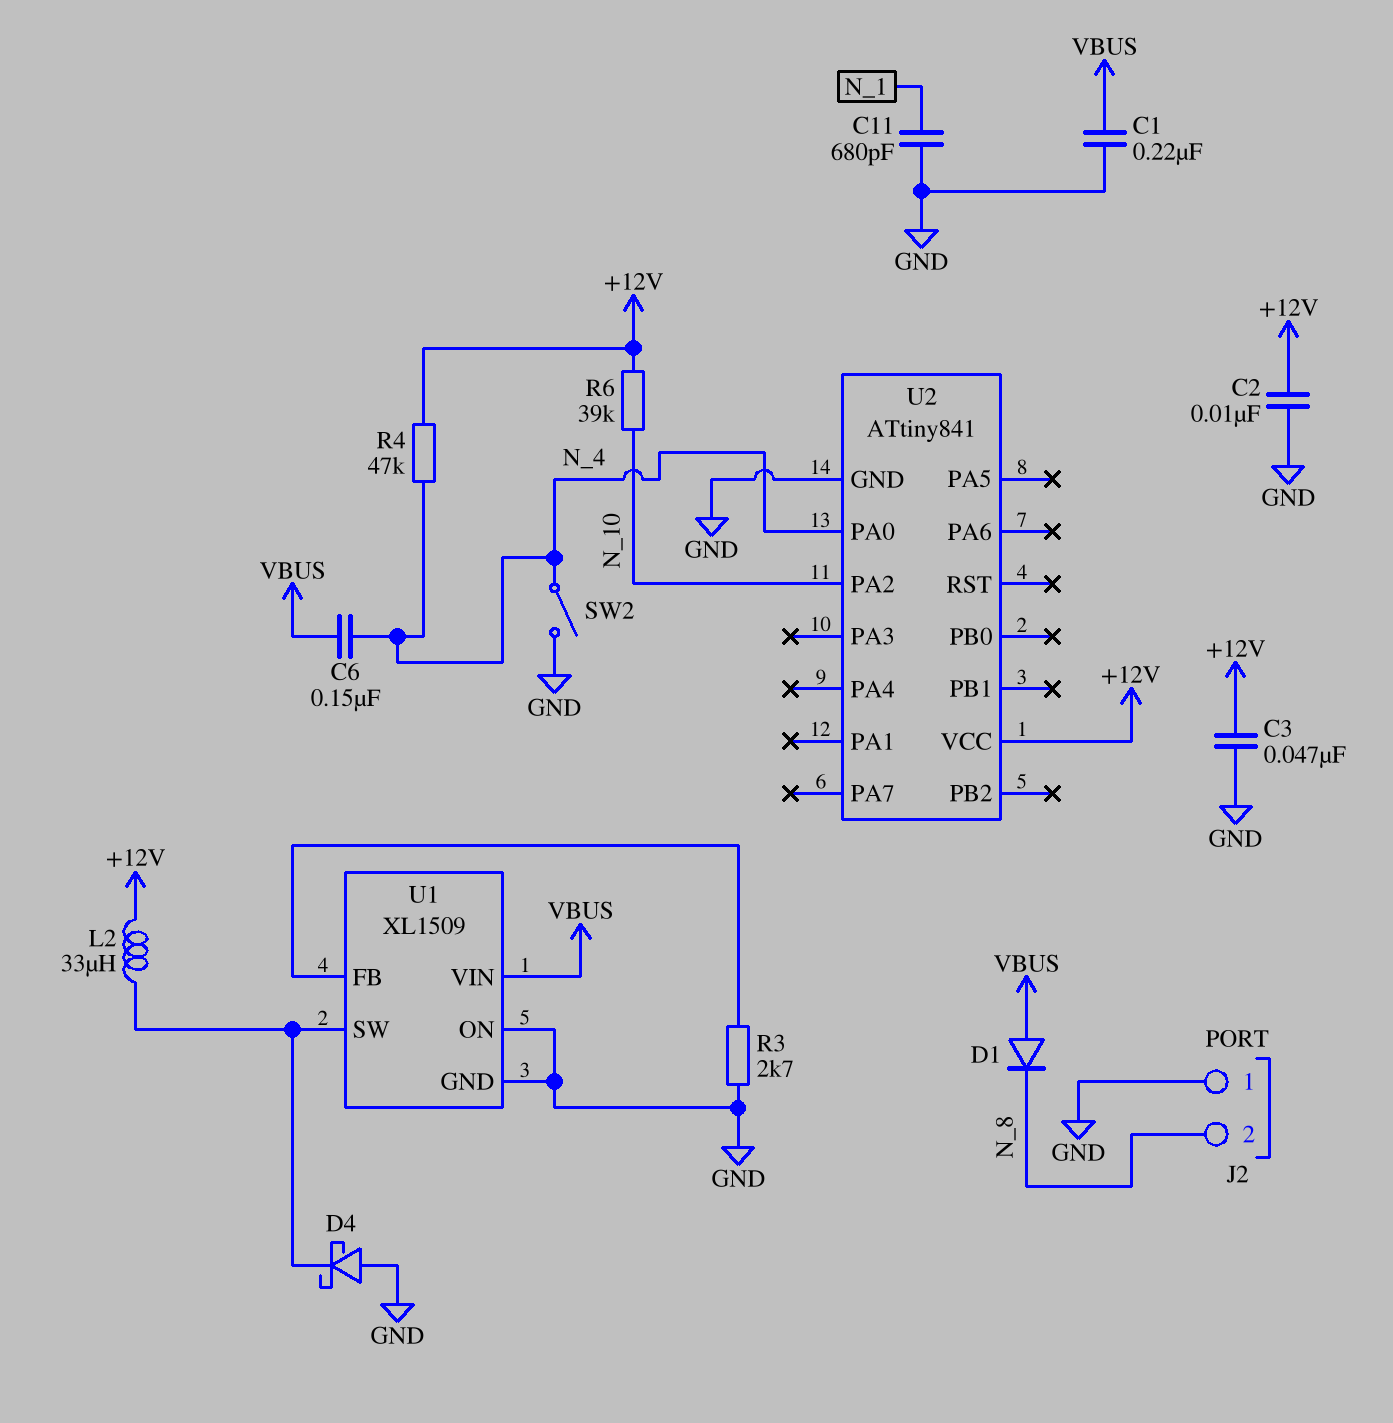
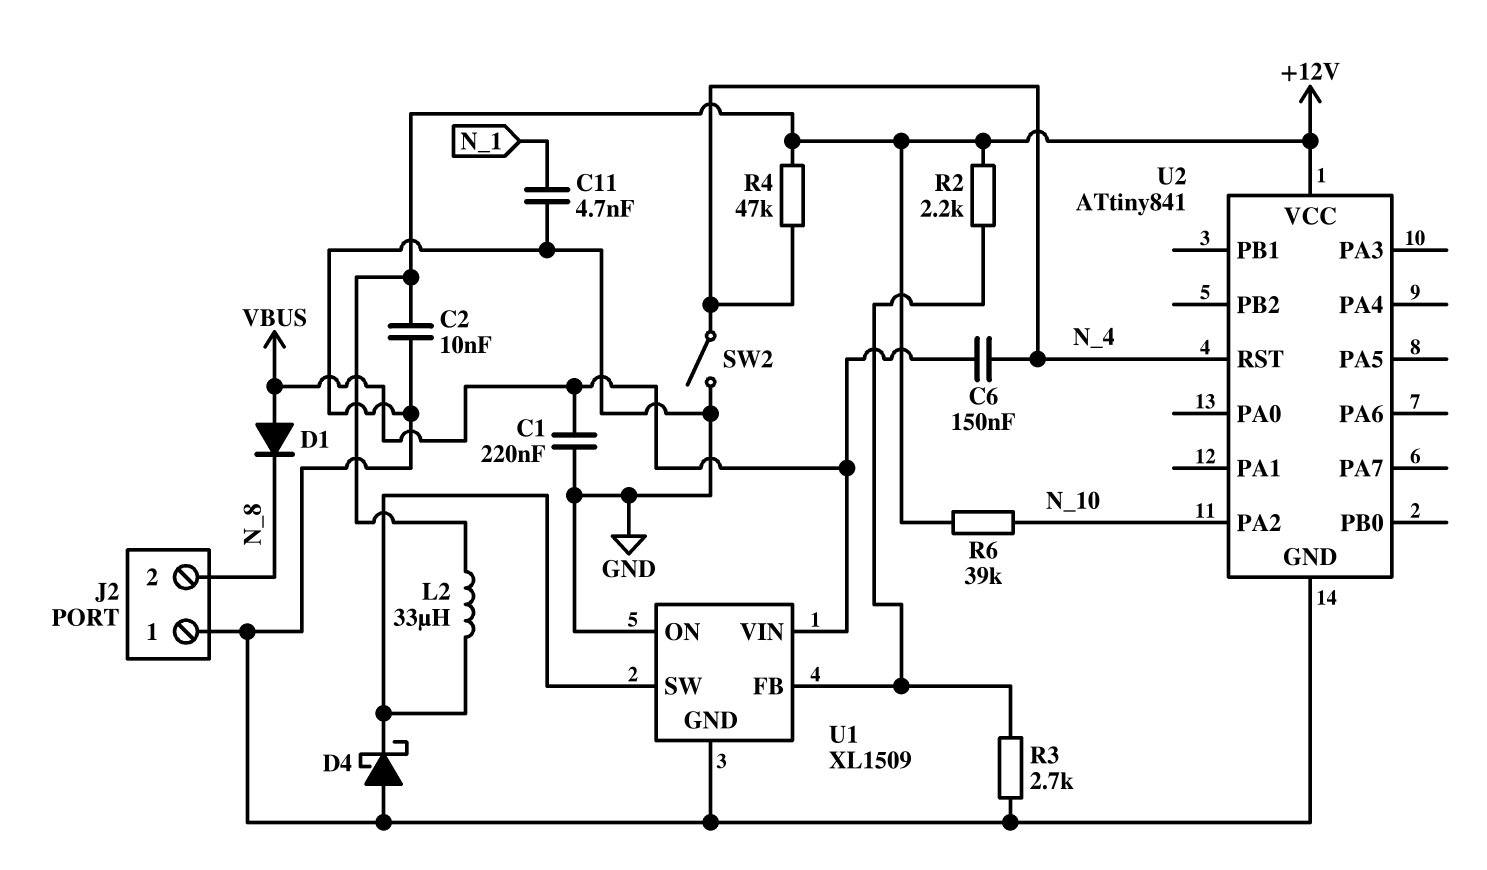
C3: 47nF (+12V, GND) -> none
C11: 680pF (GND, N_1) -> 4.7nF (GND, N_1)
R2: none -> 2.2k (+12V, U1/FB)
U2 pin PA0: N_4 -> none
U2 pin RST: none -> N_4

